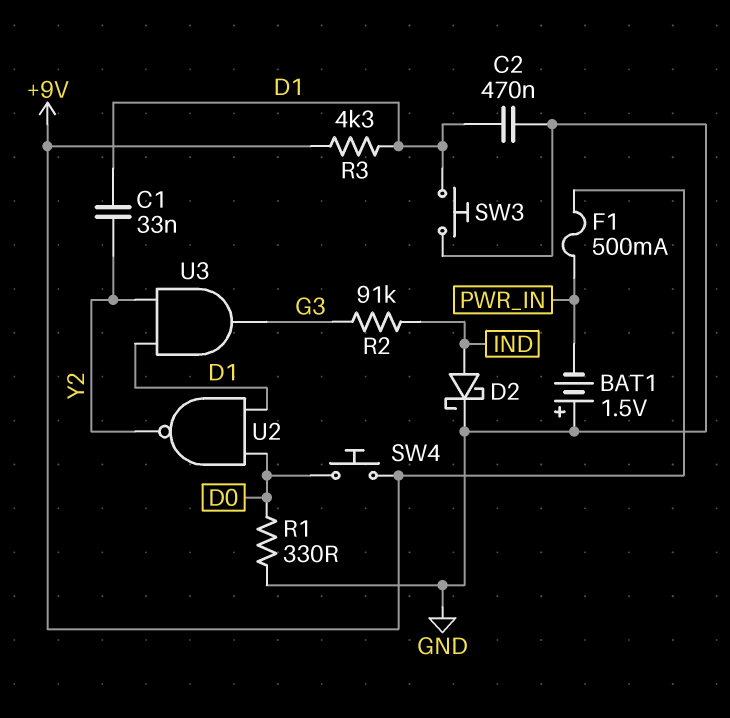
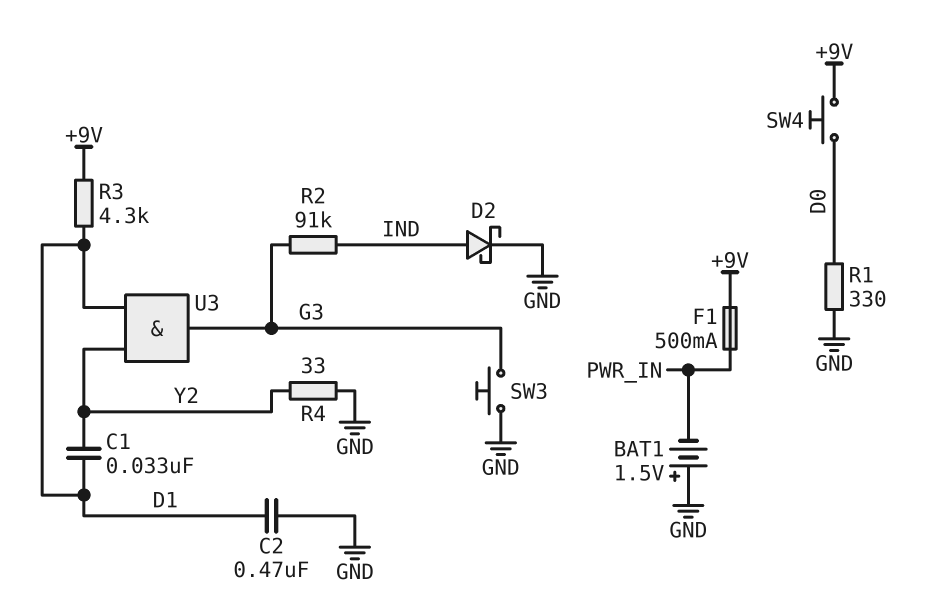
R4: none -> 33 (GND, Y2)
SW3: button (D1, GND) -> button (G3, GND)
U2: NAND (in D0, in D1, out Y2) -> none

